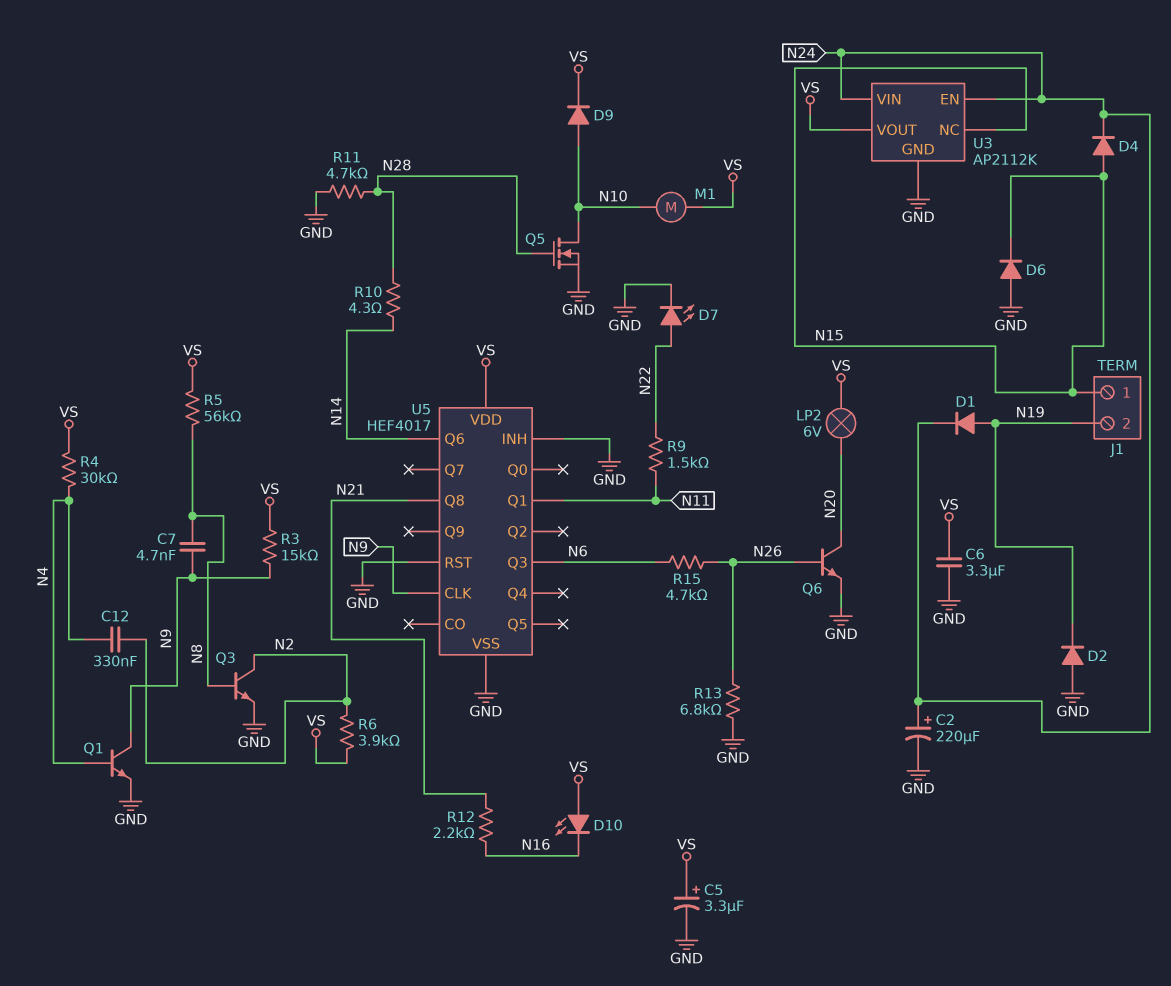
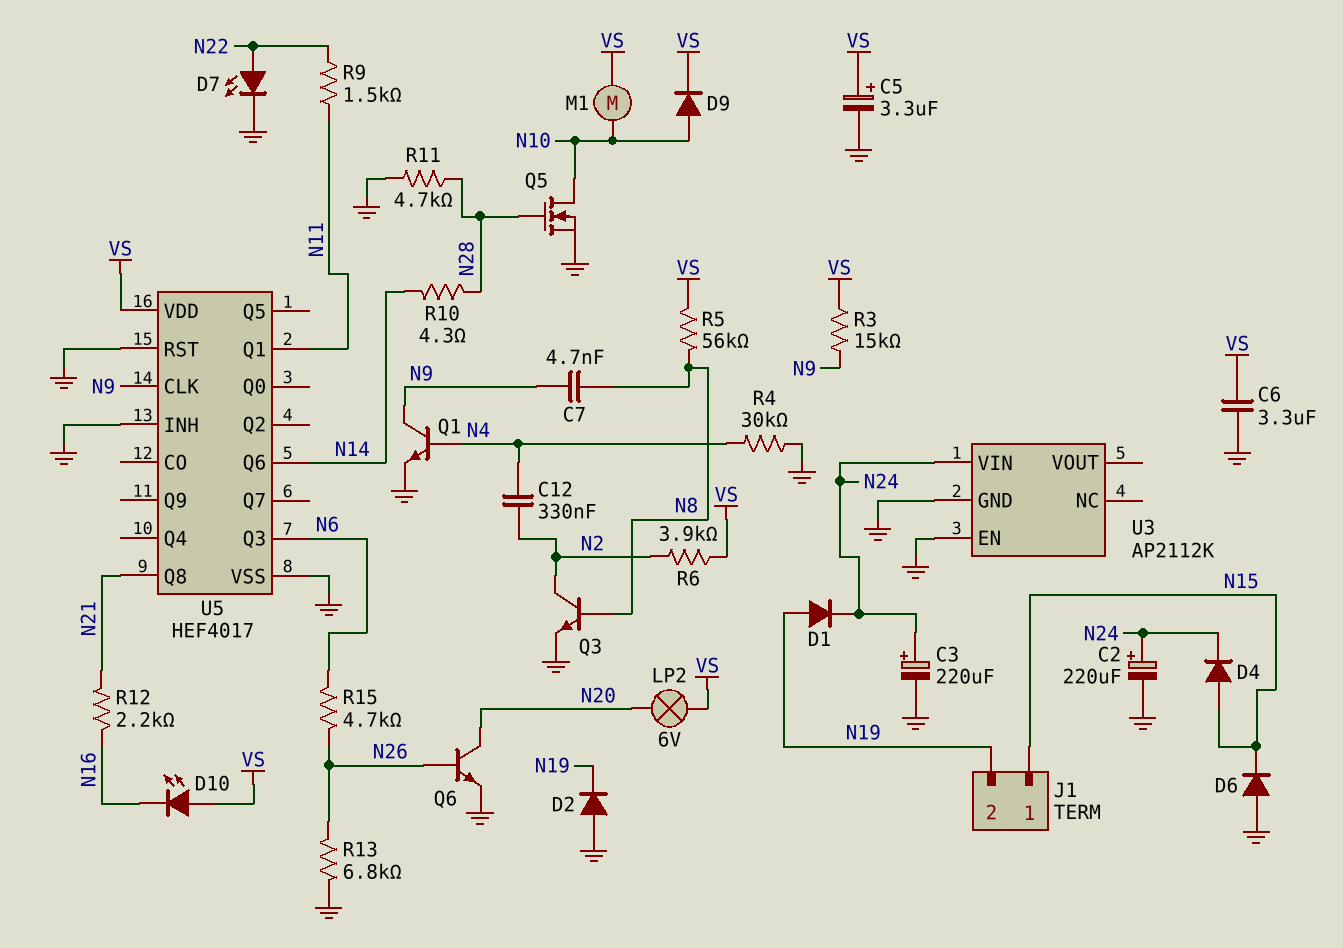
C3: none -> 220uF (plus N24, minus GND)
R4: 30k (N4, VS) -> 30k (GND, N4)
U3 pin EN: N24 -> GND
U3 pin NC: N15 -> none
U3 pin VOUT: VS -> none

